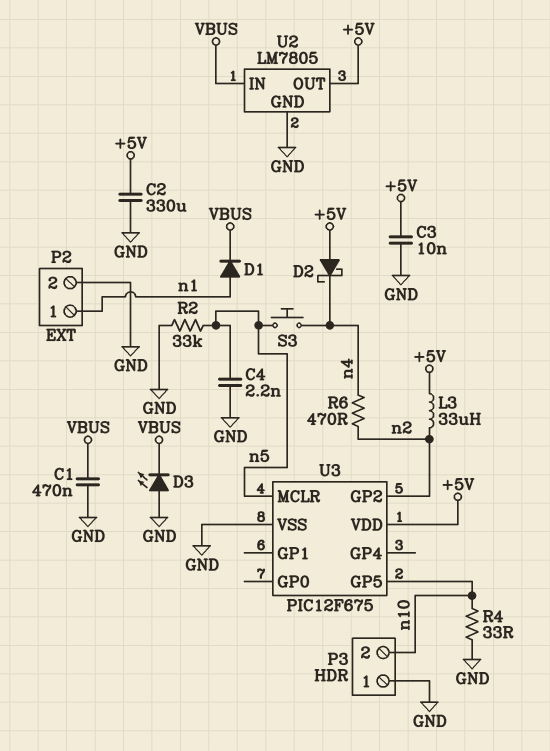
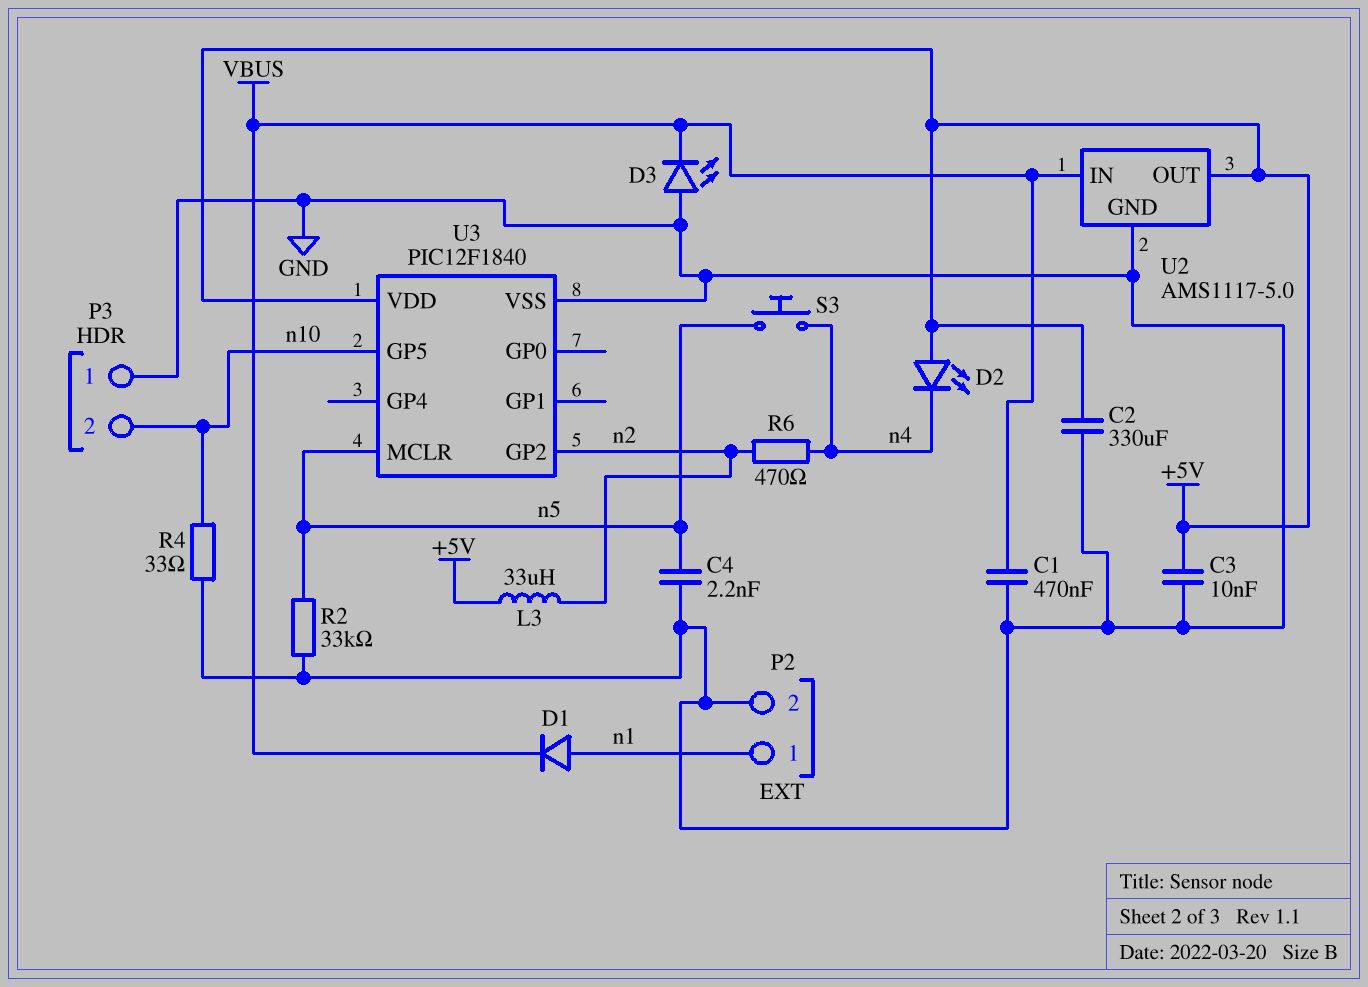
D2: schottky (A +5V, K n4) -> LED (A +5V, K n4)
U2: LM7805 -> AMS1117-5.0
U3: PIC12F675 -> PIC12F1840

